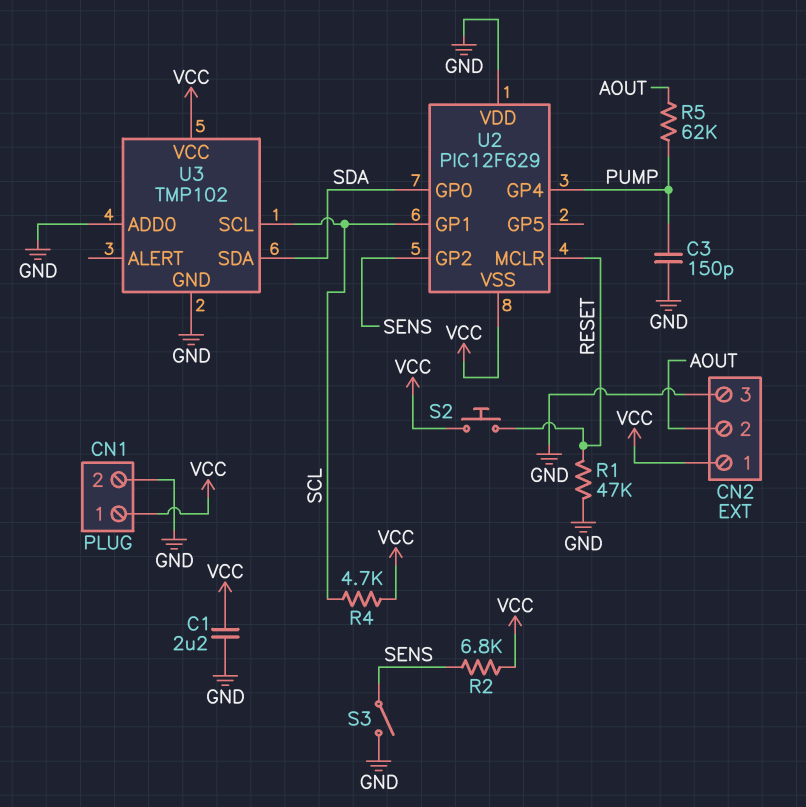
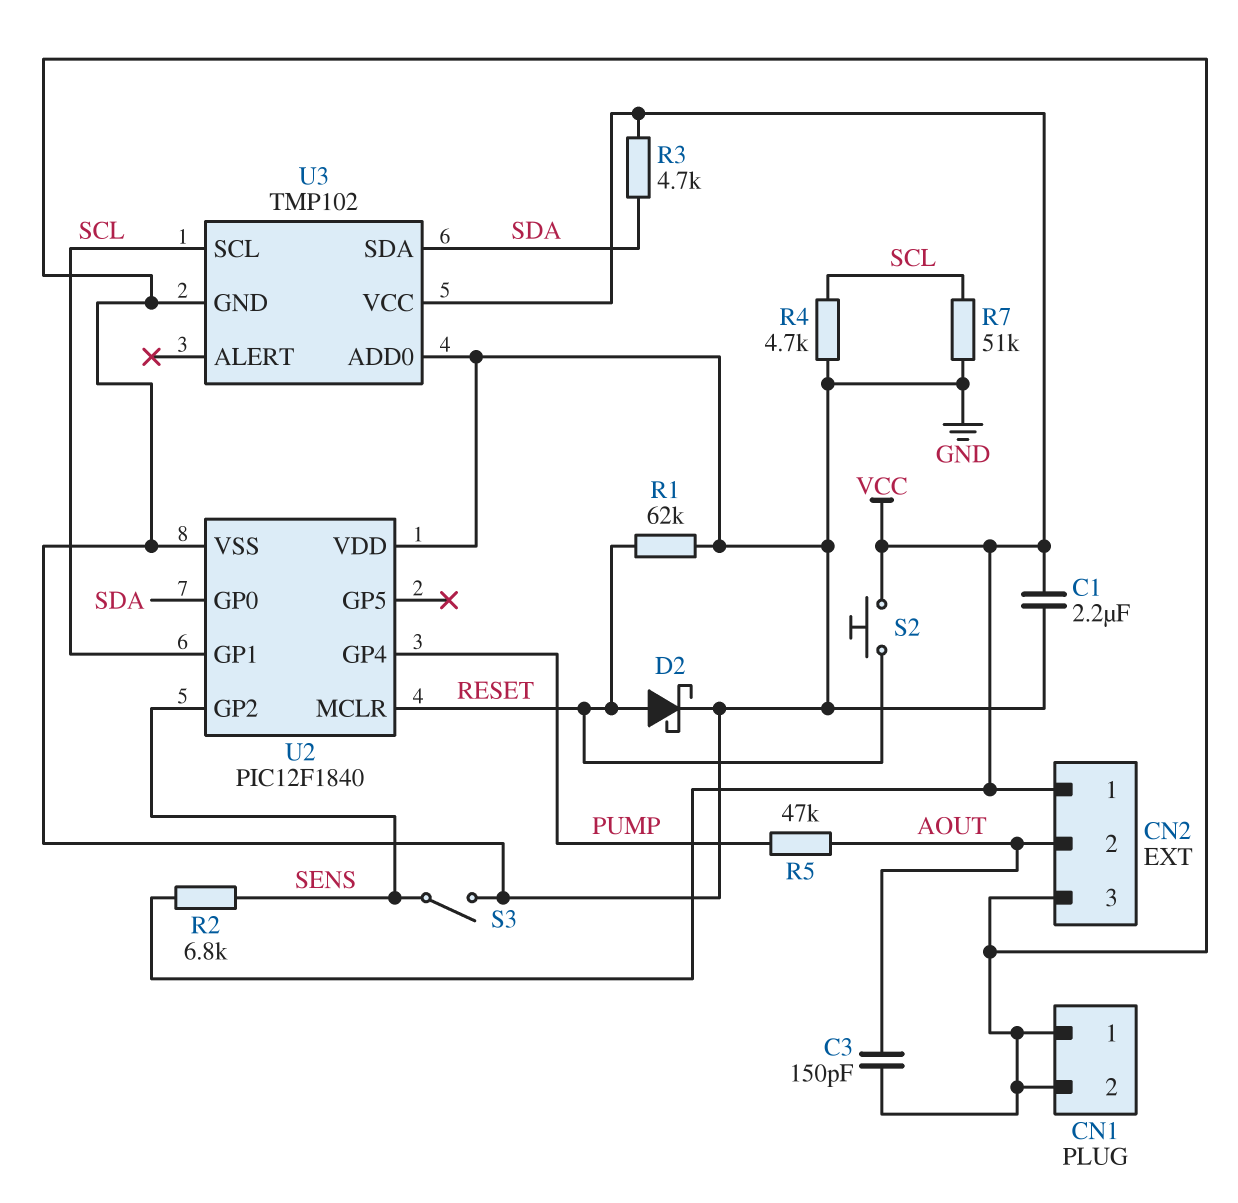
C3: 150pF (GND, PUMP) -> 150pF (AOUT, GND)
CN1 pin 1: VCC -> GND
D2: none -> schottky (A RESET, K GND)
R1: 47k (GND, RESET) -> 62k (GND, RESET)
R3: none -> 4.7k (SDA, VCC)
R4: 4.7k (SCL, VCC) -> 4.7k (GND, SCL)
R5: 62k (AOUT, PUMP) -> 47k (AOUT, PUMP)
R7: none -> 51k (GND, SCL)
U2: PIC12F629 -> PIC12F1840
U2 pin VSS: VCC -> GND

